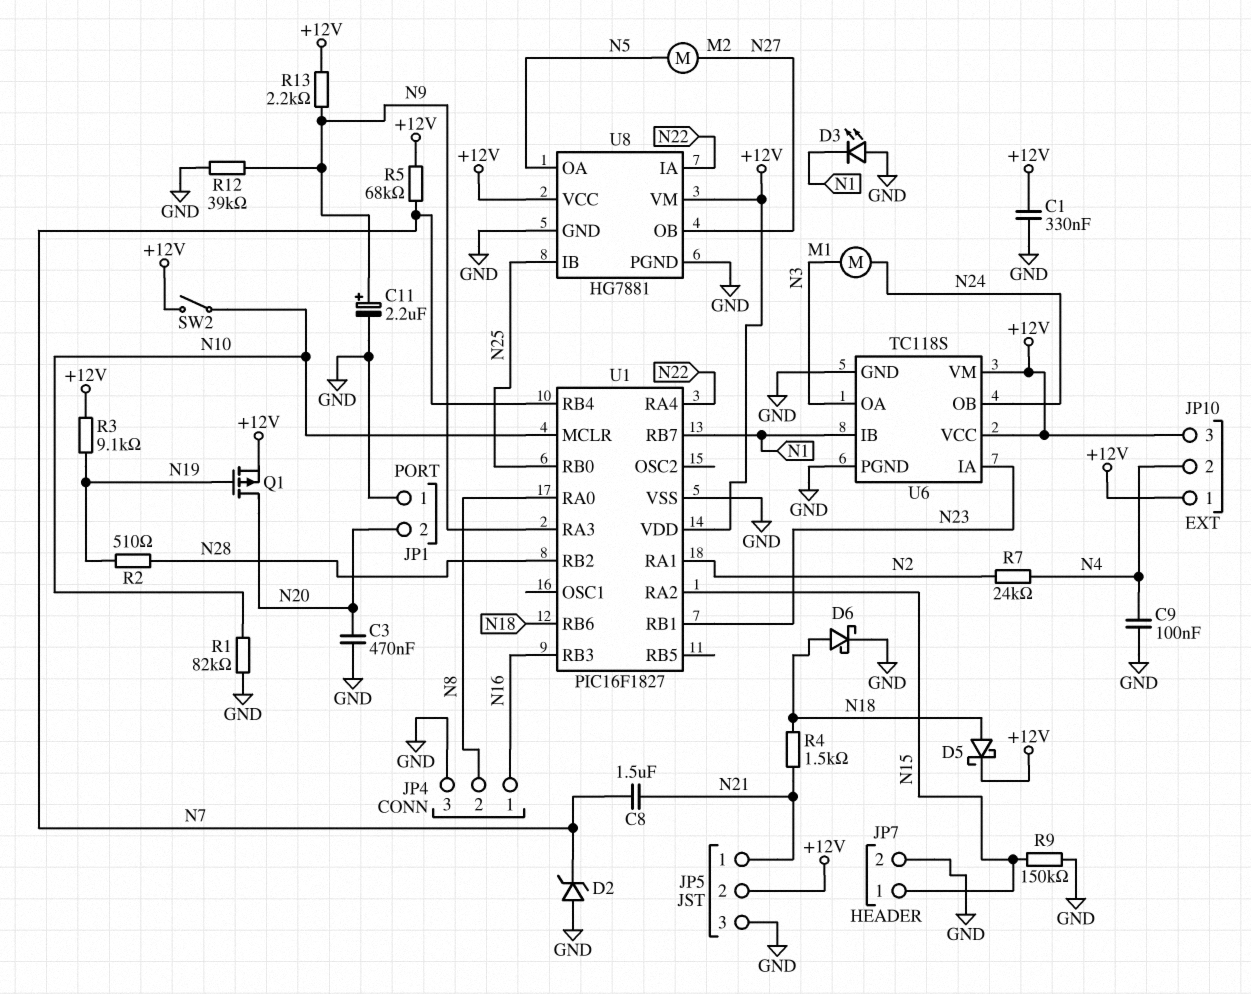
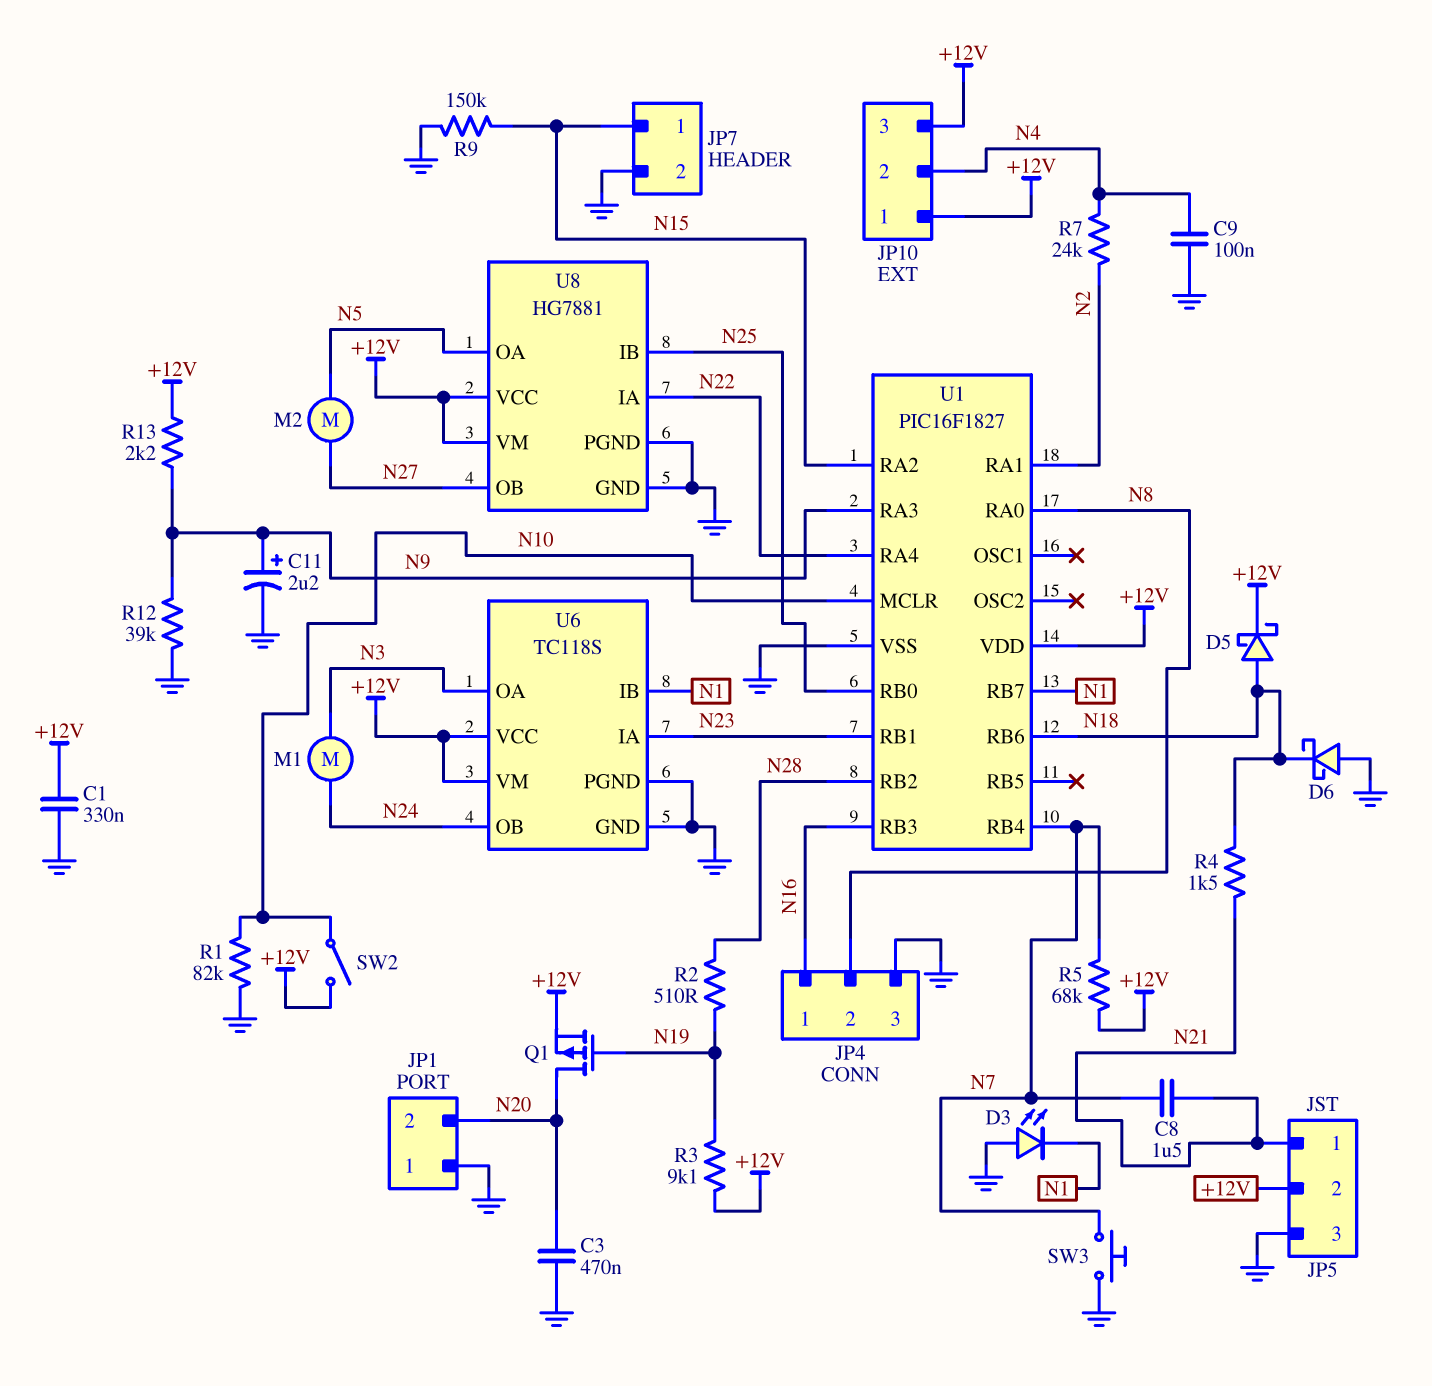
D2: zener (A GND, K N7) -> none
D6: schottky (A N18, K GND) -> schottky (A GND, K N18)
SW3: none -> button (GND, N7)

